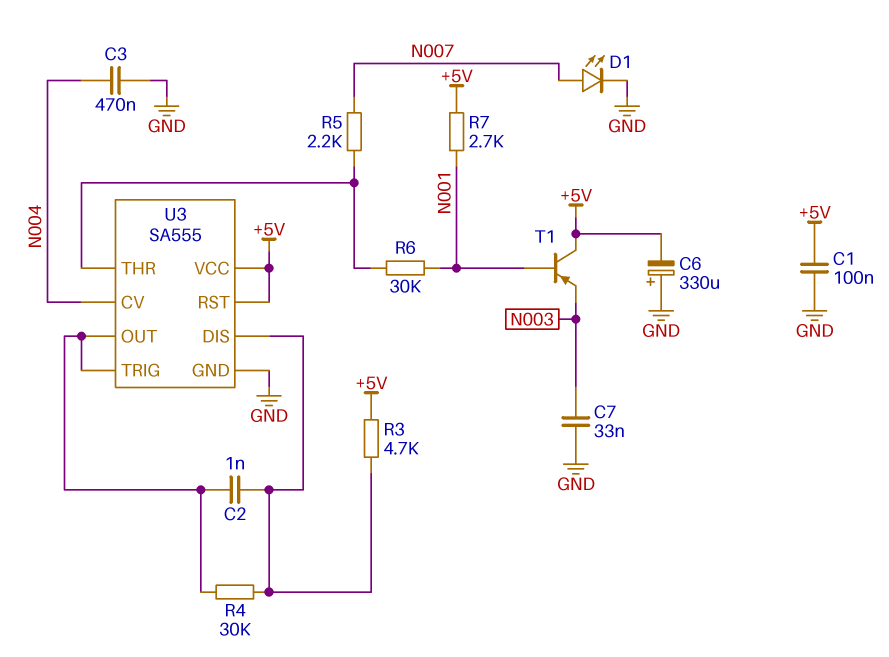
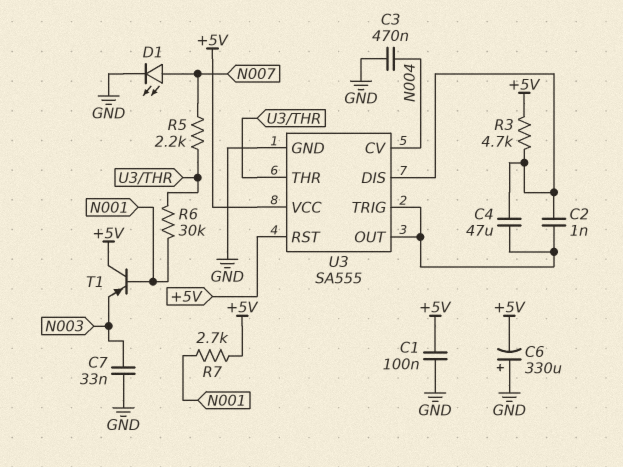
C4: none -> 47uF (U3/DIS, U3/OUT)
R4: 30k (U3/DIS, U3/OUT) -> none

